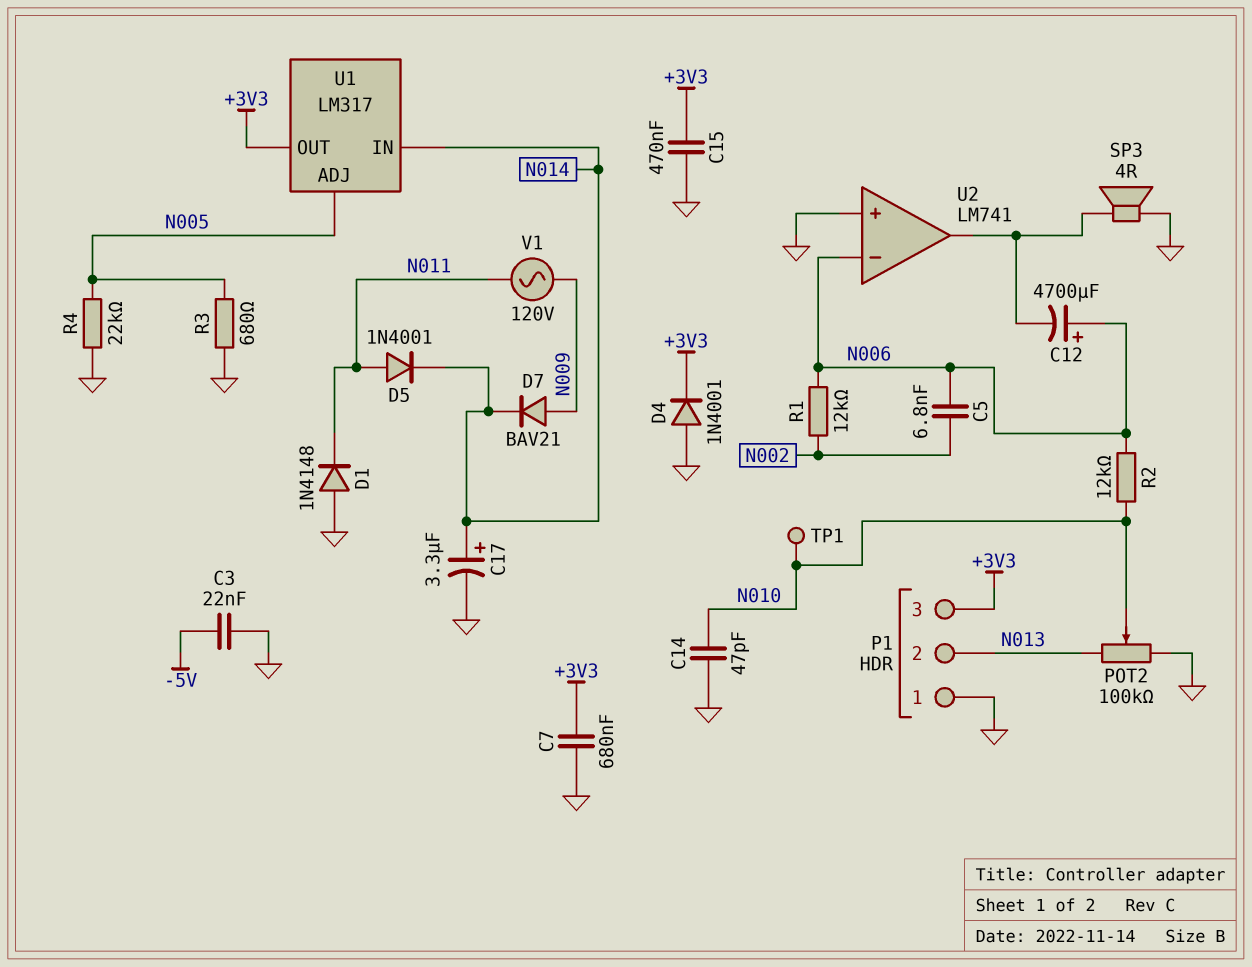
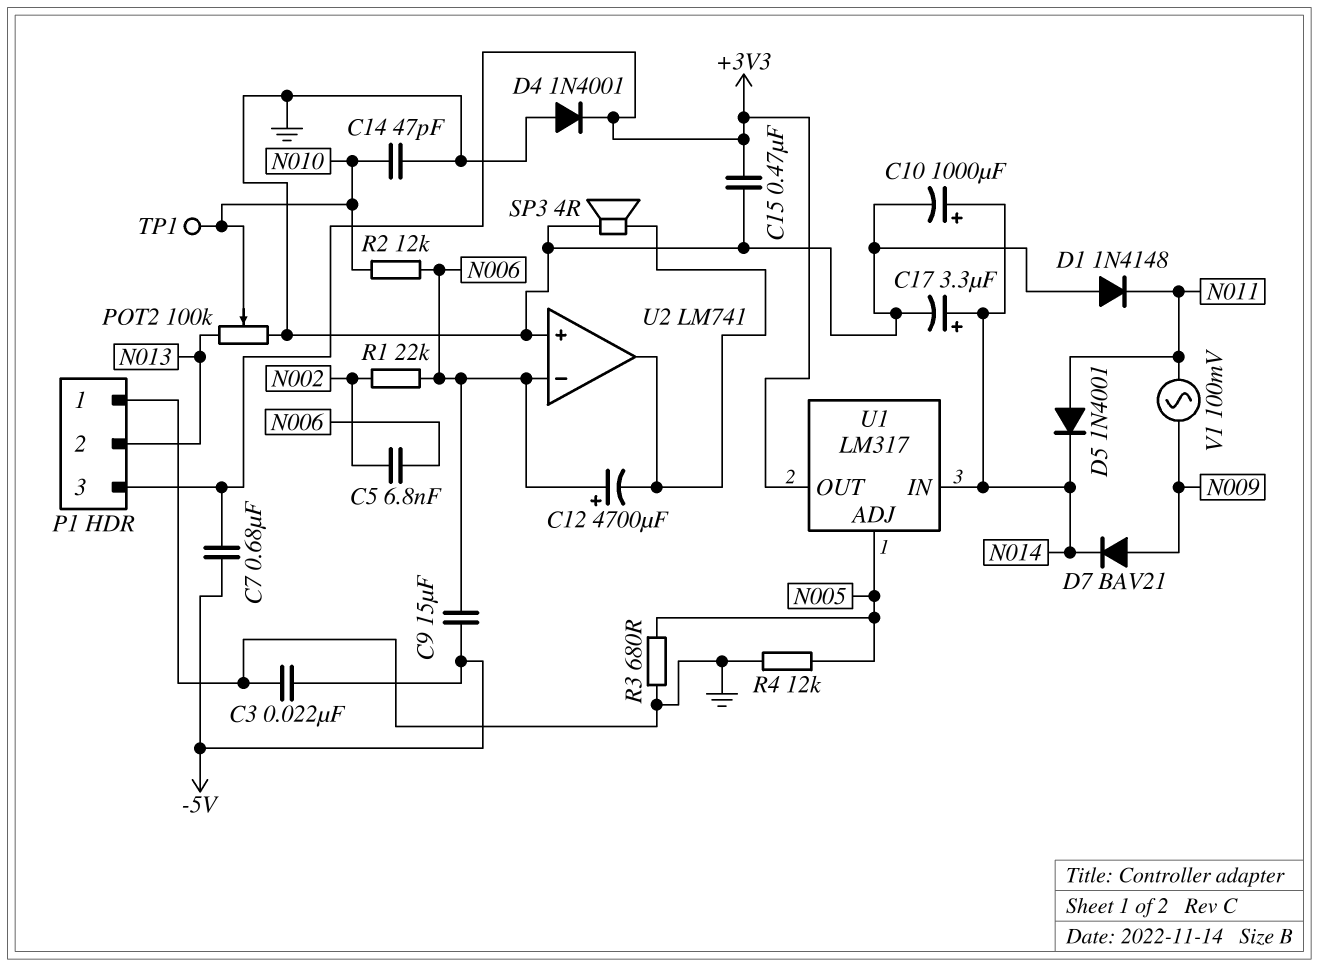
C7: 680nF (+3V3, GND) -> 680nF (+3V3, -5V)
C9: none -> 15uF (-5V, N006)
C10: none -> 1000uF (plus N014, minus GND)
R1: 12k (N002, N006) -> 22k (N002, N006)
R4: 22k (GND, N005) -> 12k (GND, N005)
V1: AC 120V (N009, N011) -> AC 100mV (N009, N011)

